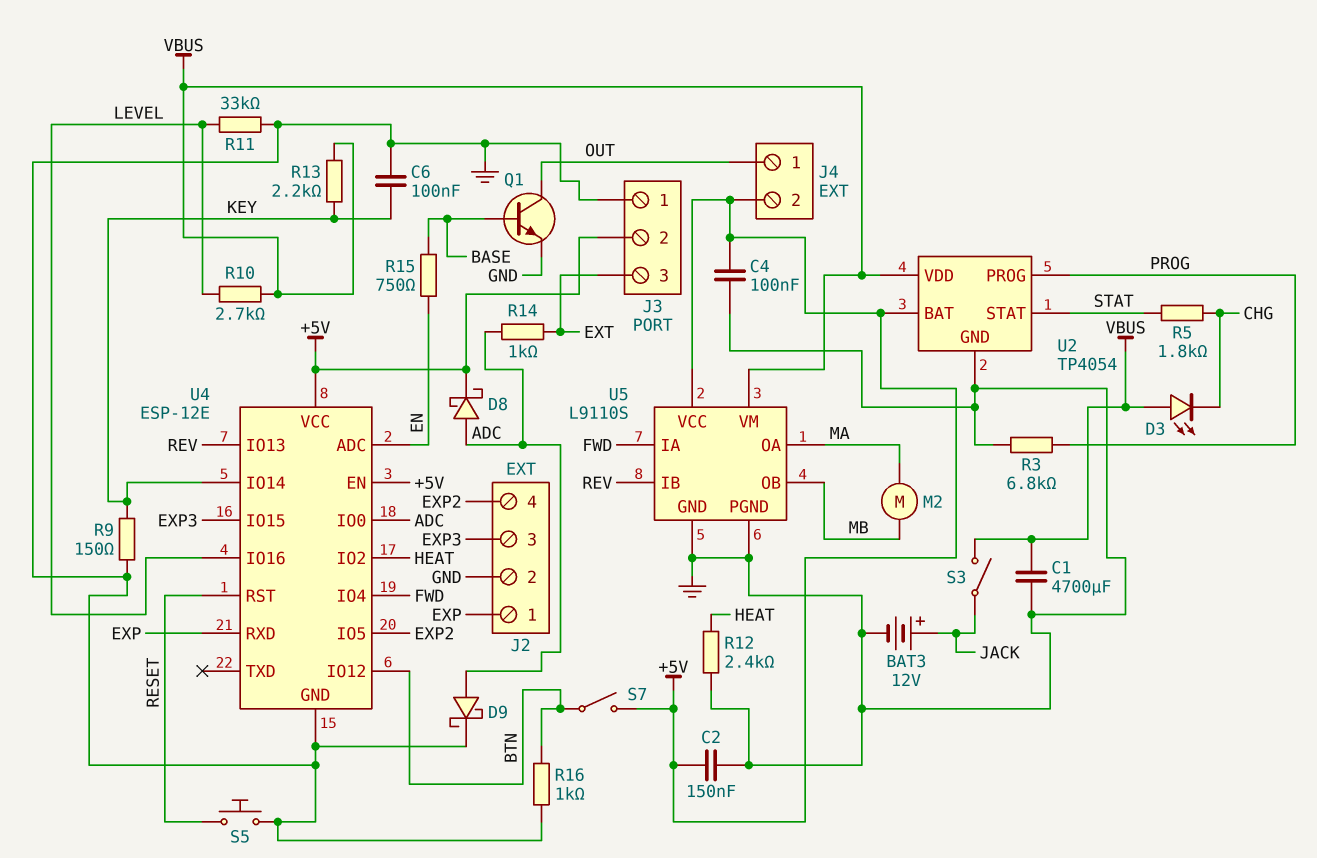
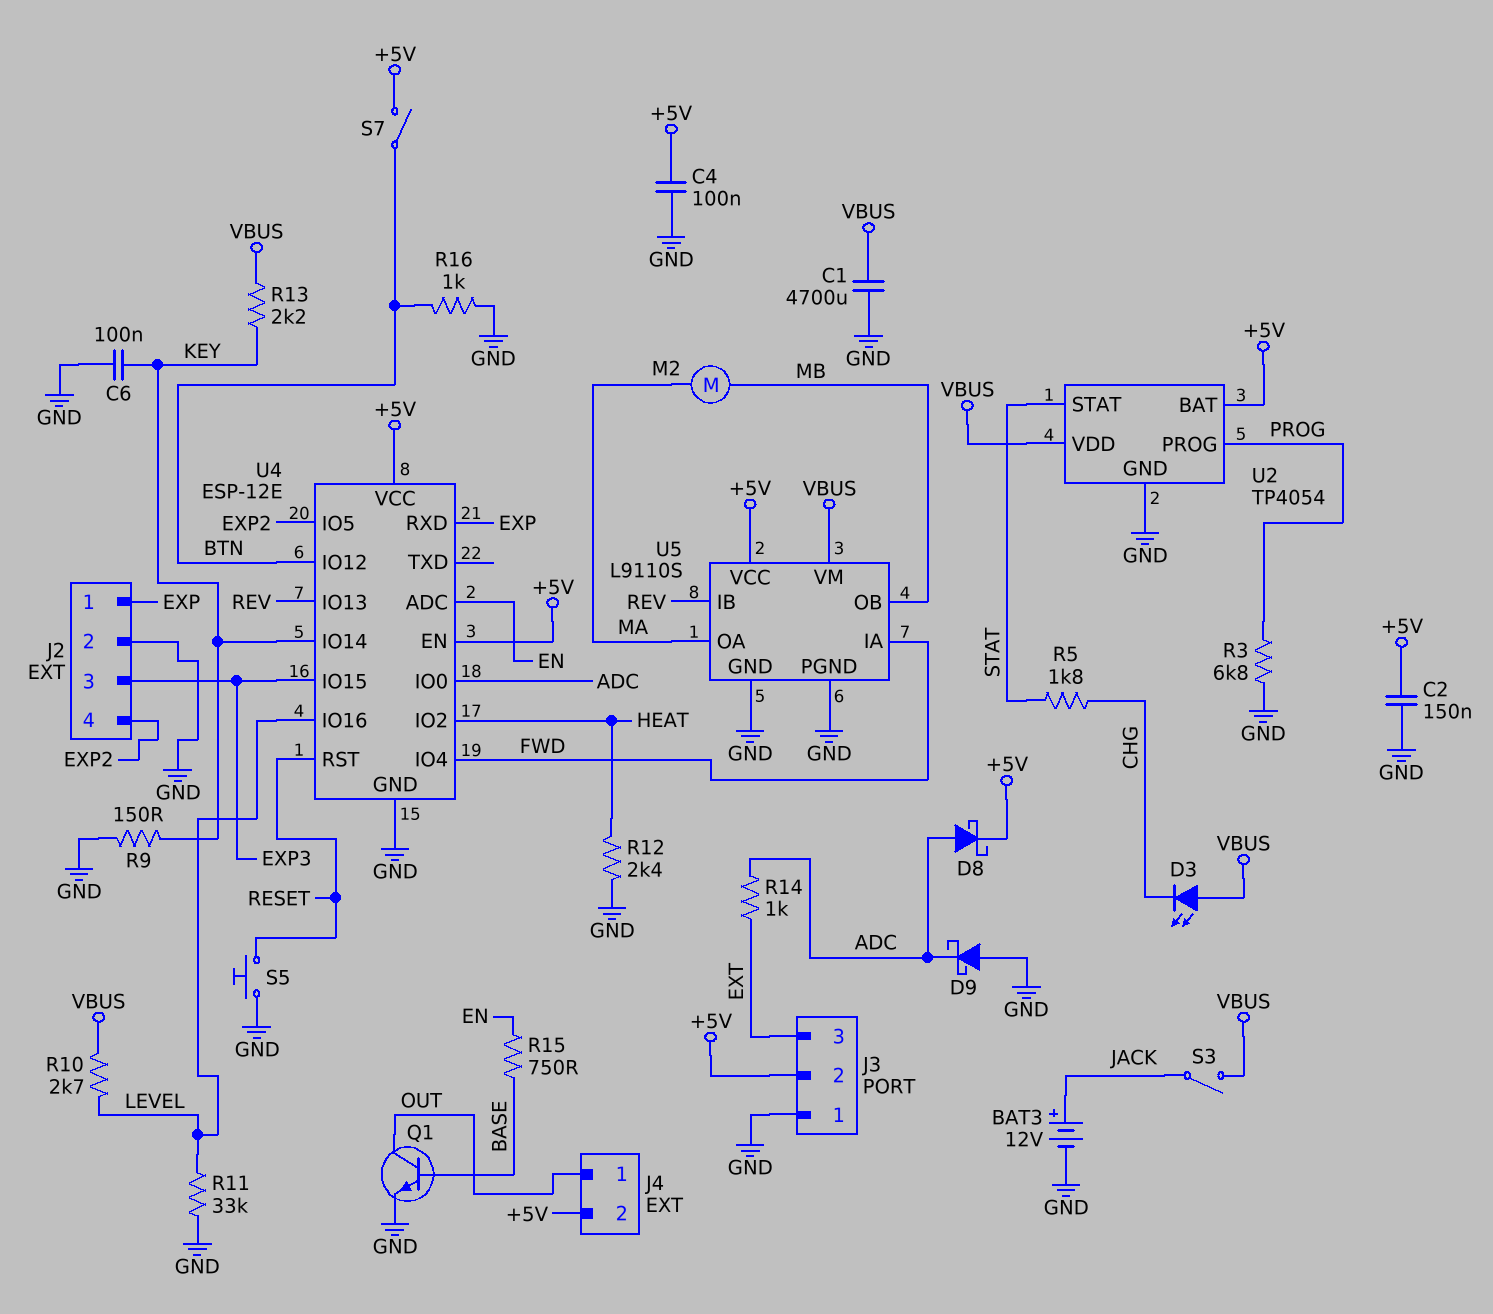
D9: schottky (A ADC, K GND) -> schottky (A GND, K ADC)

